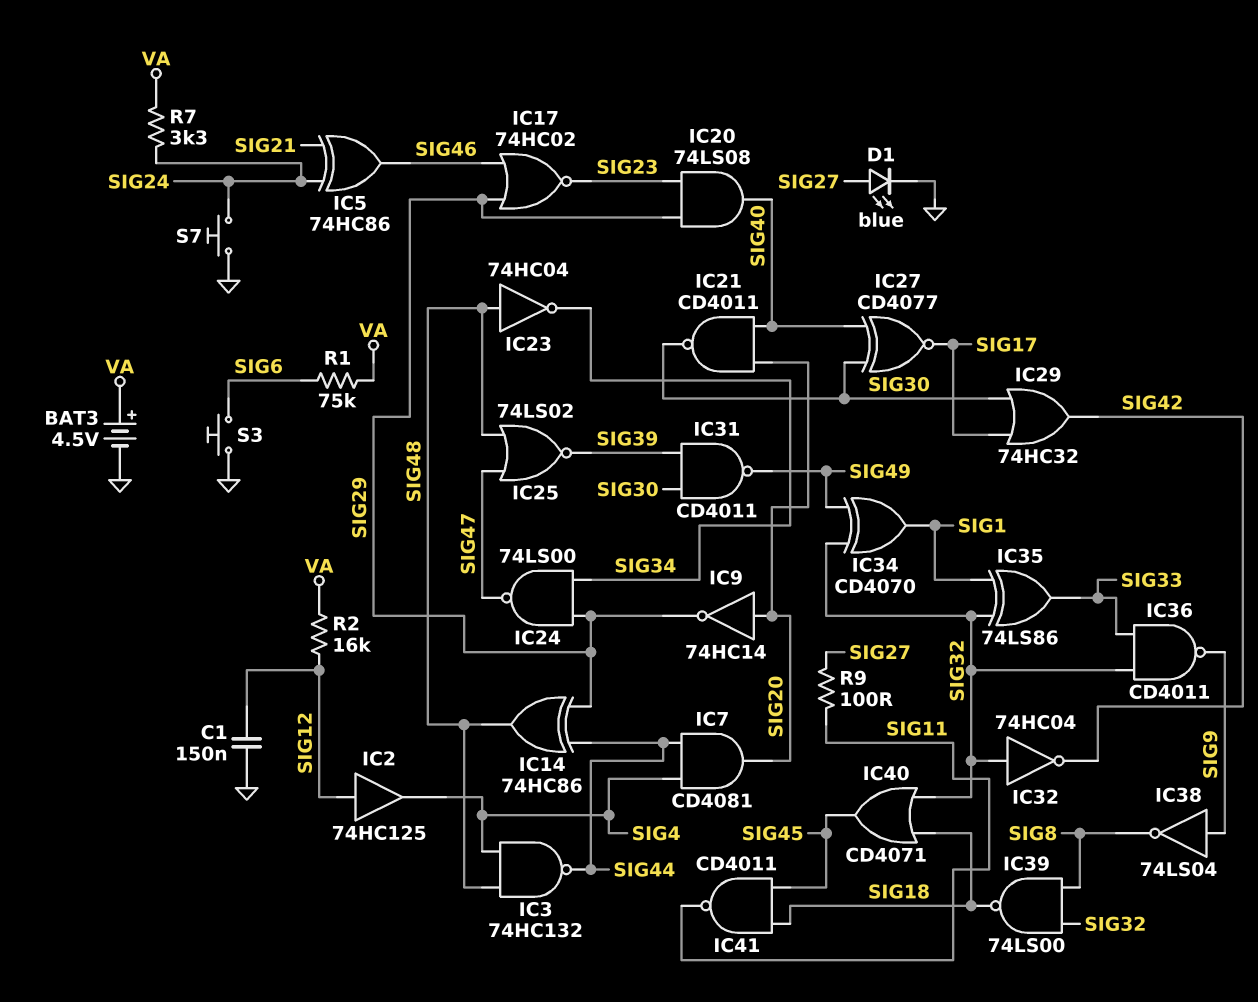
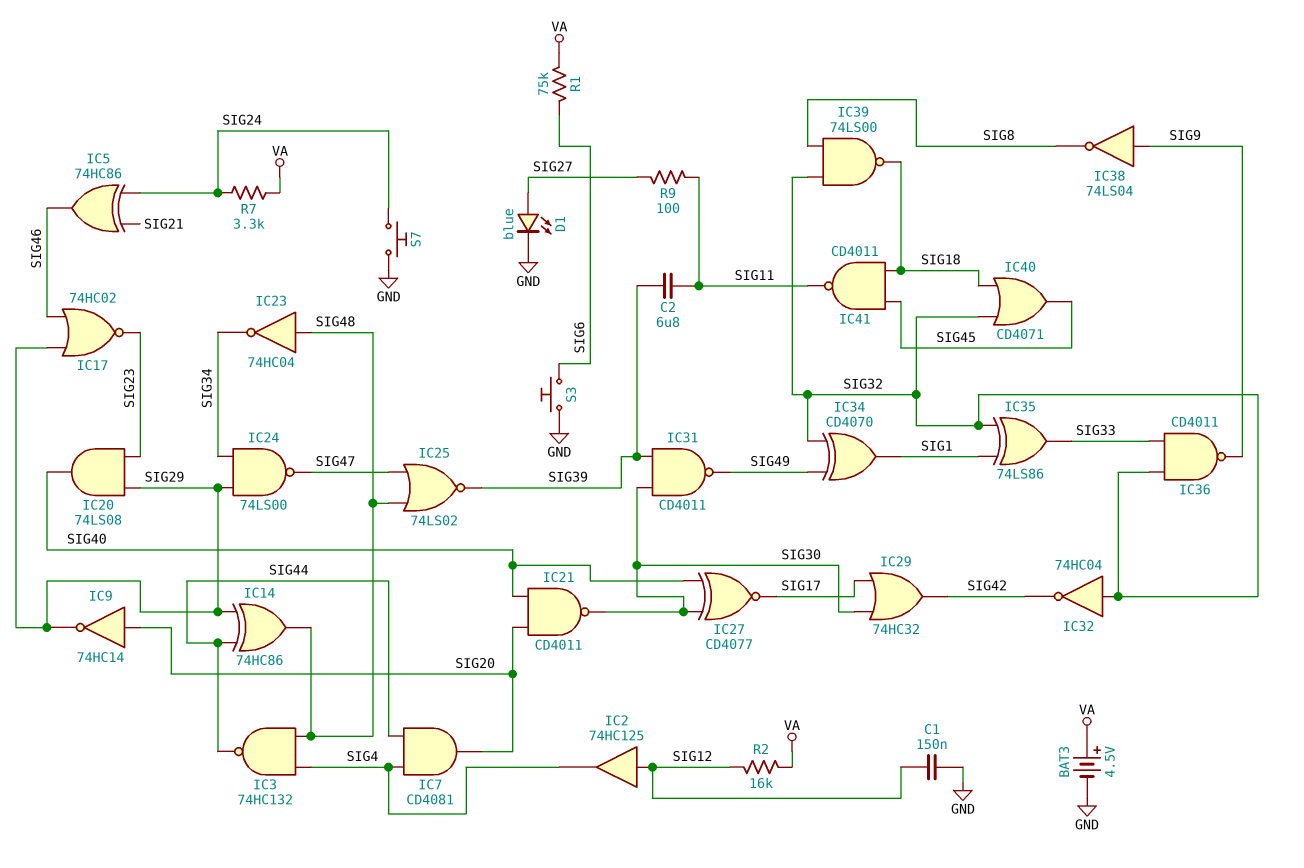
C2: none -> 6.8uF (SIG11, SIG39)

